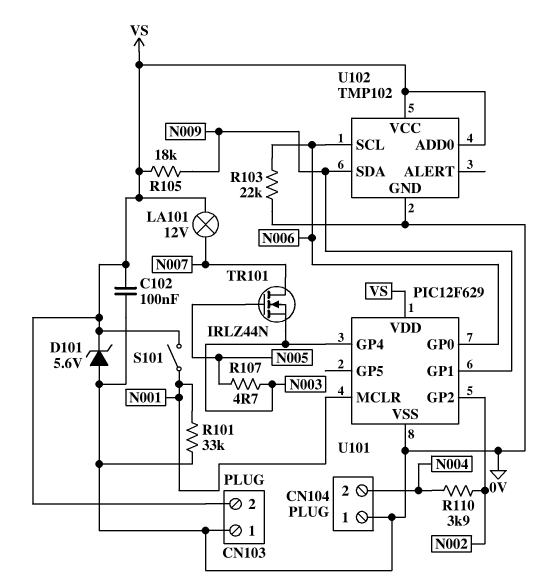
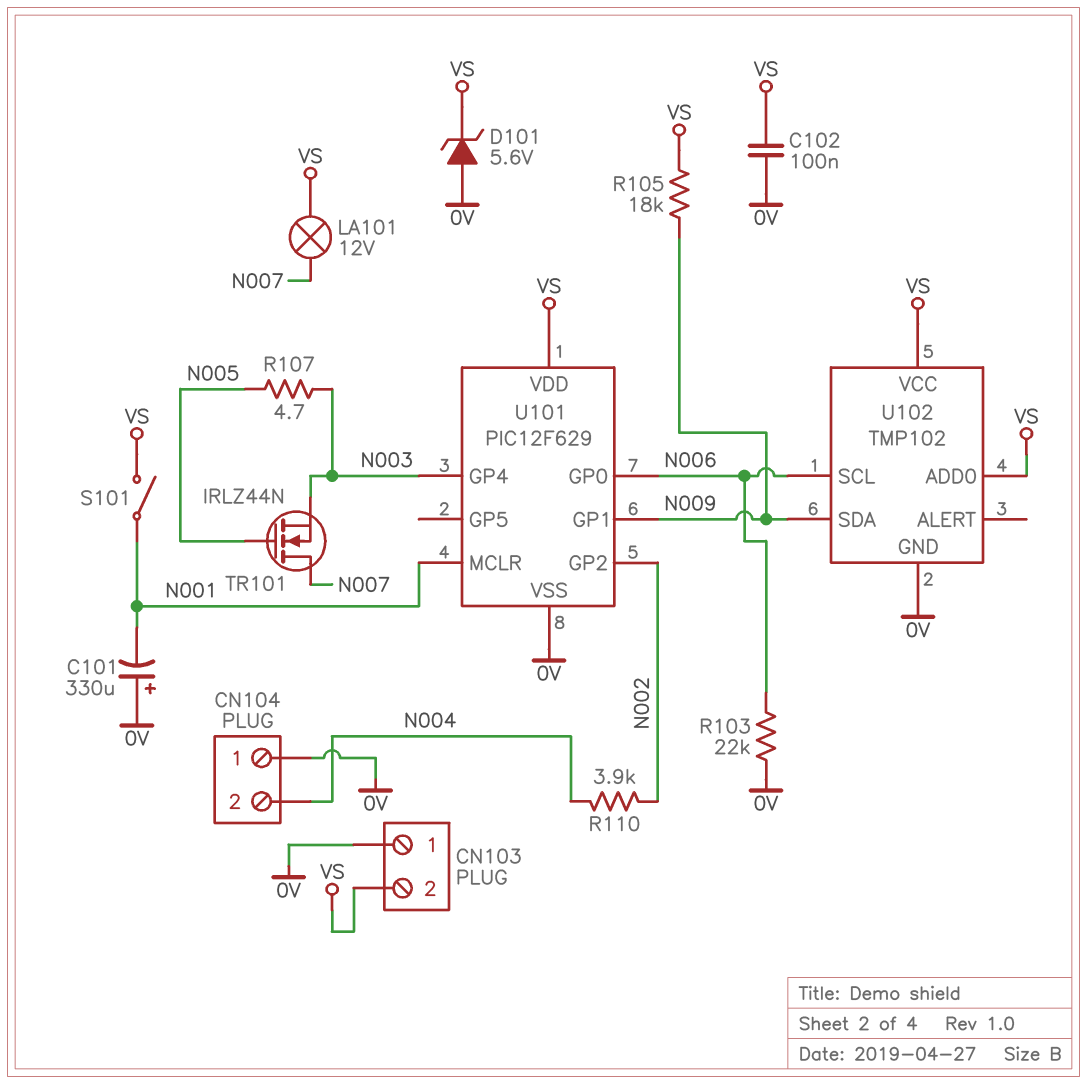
C101: none -> 330uF (plus 0V, minus N001)
R101: 33k (0V, N001) -> none

